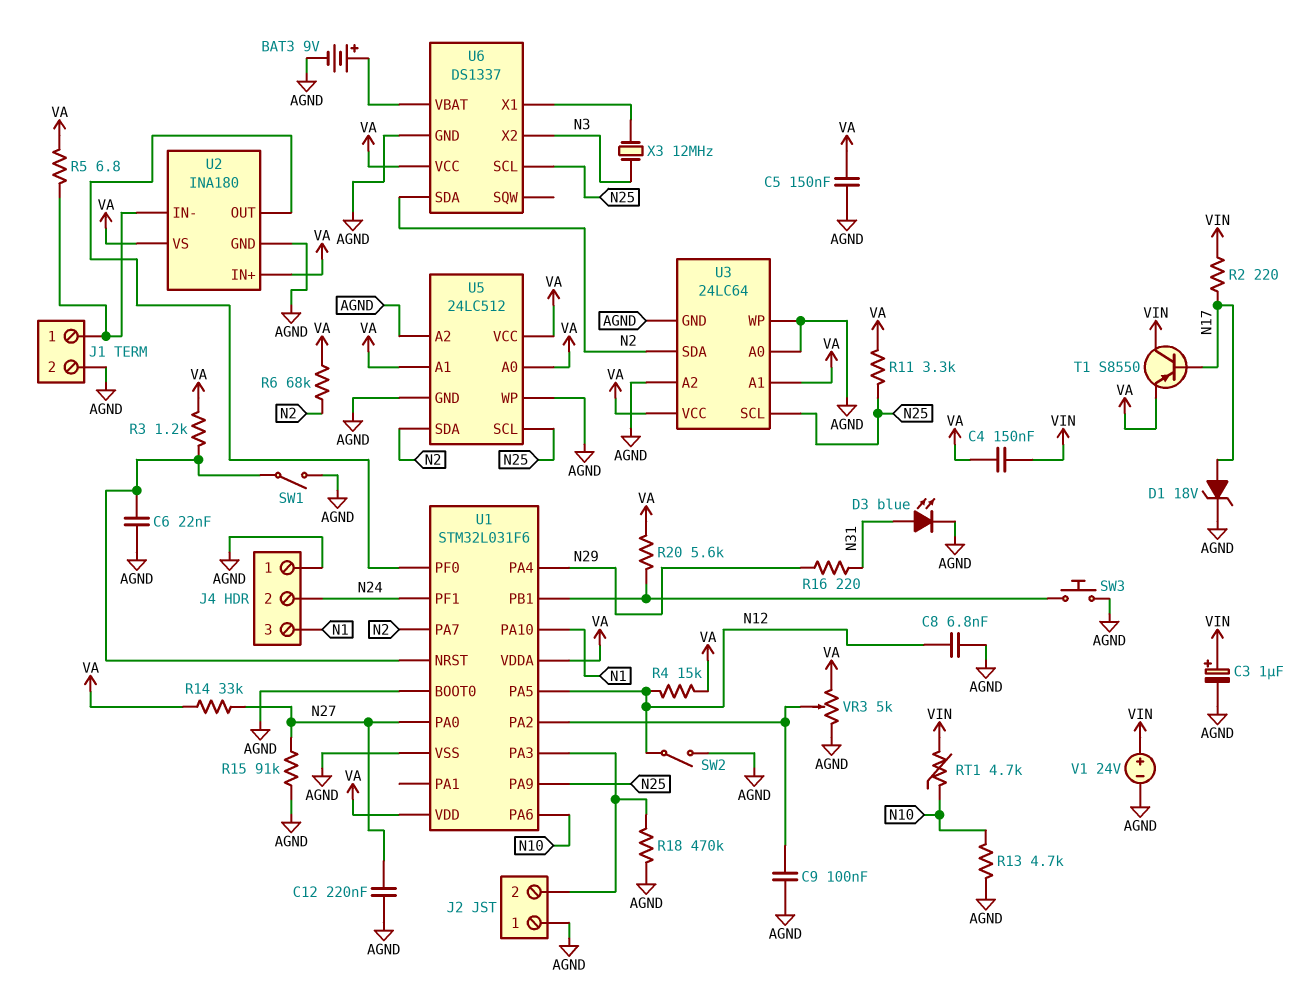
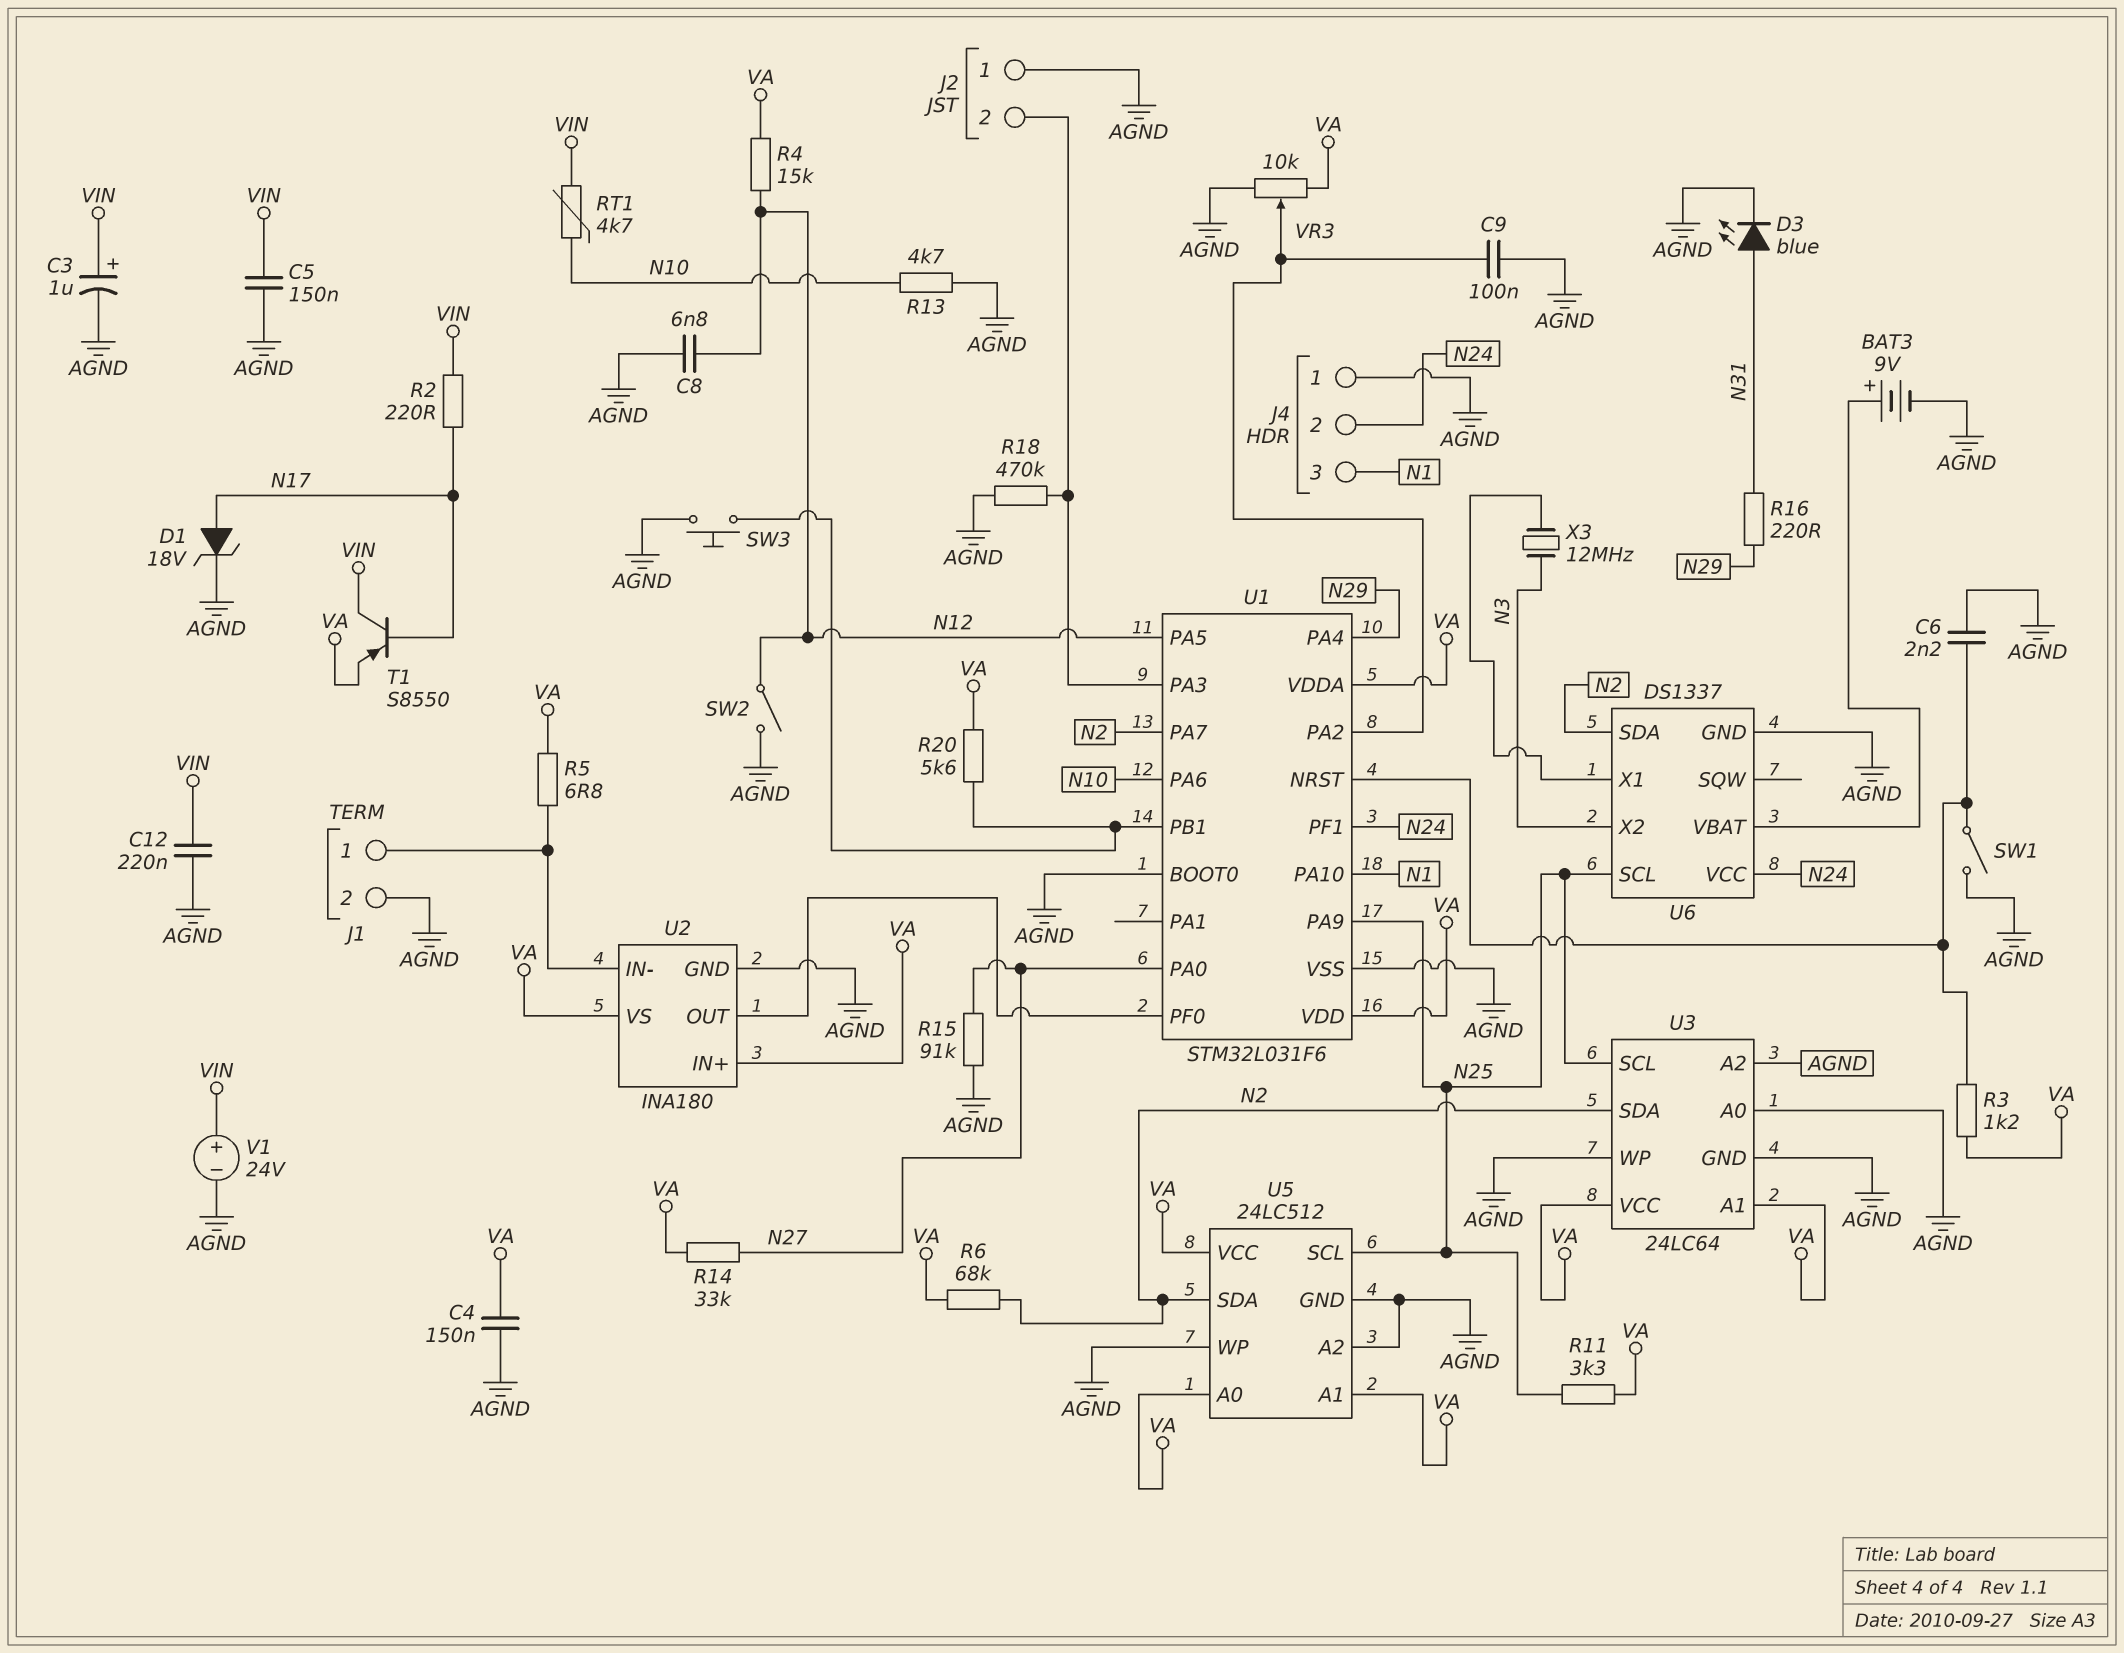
C4: 150nF (VA, VIN) -> 150nF (AGND, VA)
C5: 150nF (AGND, VA) -> 150nF (AGND, VIN)
C6: 22nF (AGND, U1/NRST) -> 2.2nF (AGND, U1/NRST)
C12: 220nF (AGND, N27) -> 220nF (AGND, VIN)
U6 pin VCC: VA -> N24
VR3: 5k (AGND, VA, wiper U1/PA2) -> 10k (AGND, VA, wiper U1/PA2)

